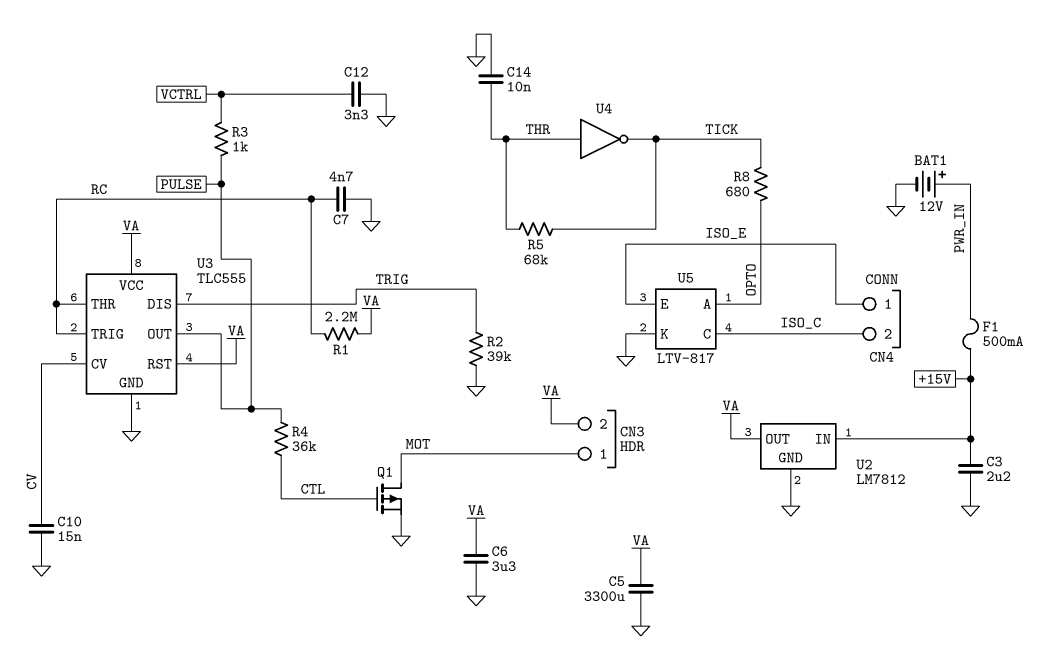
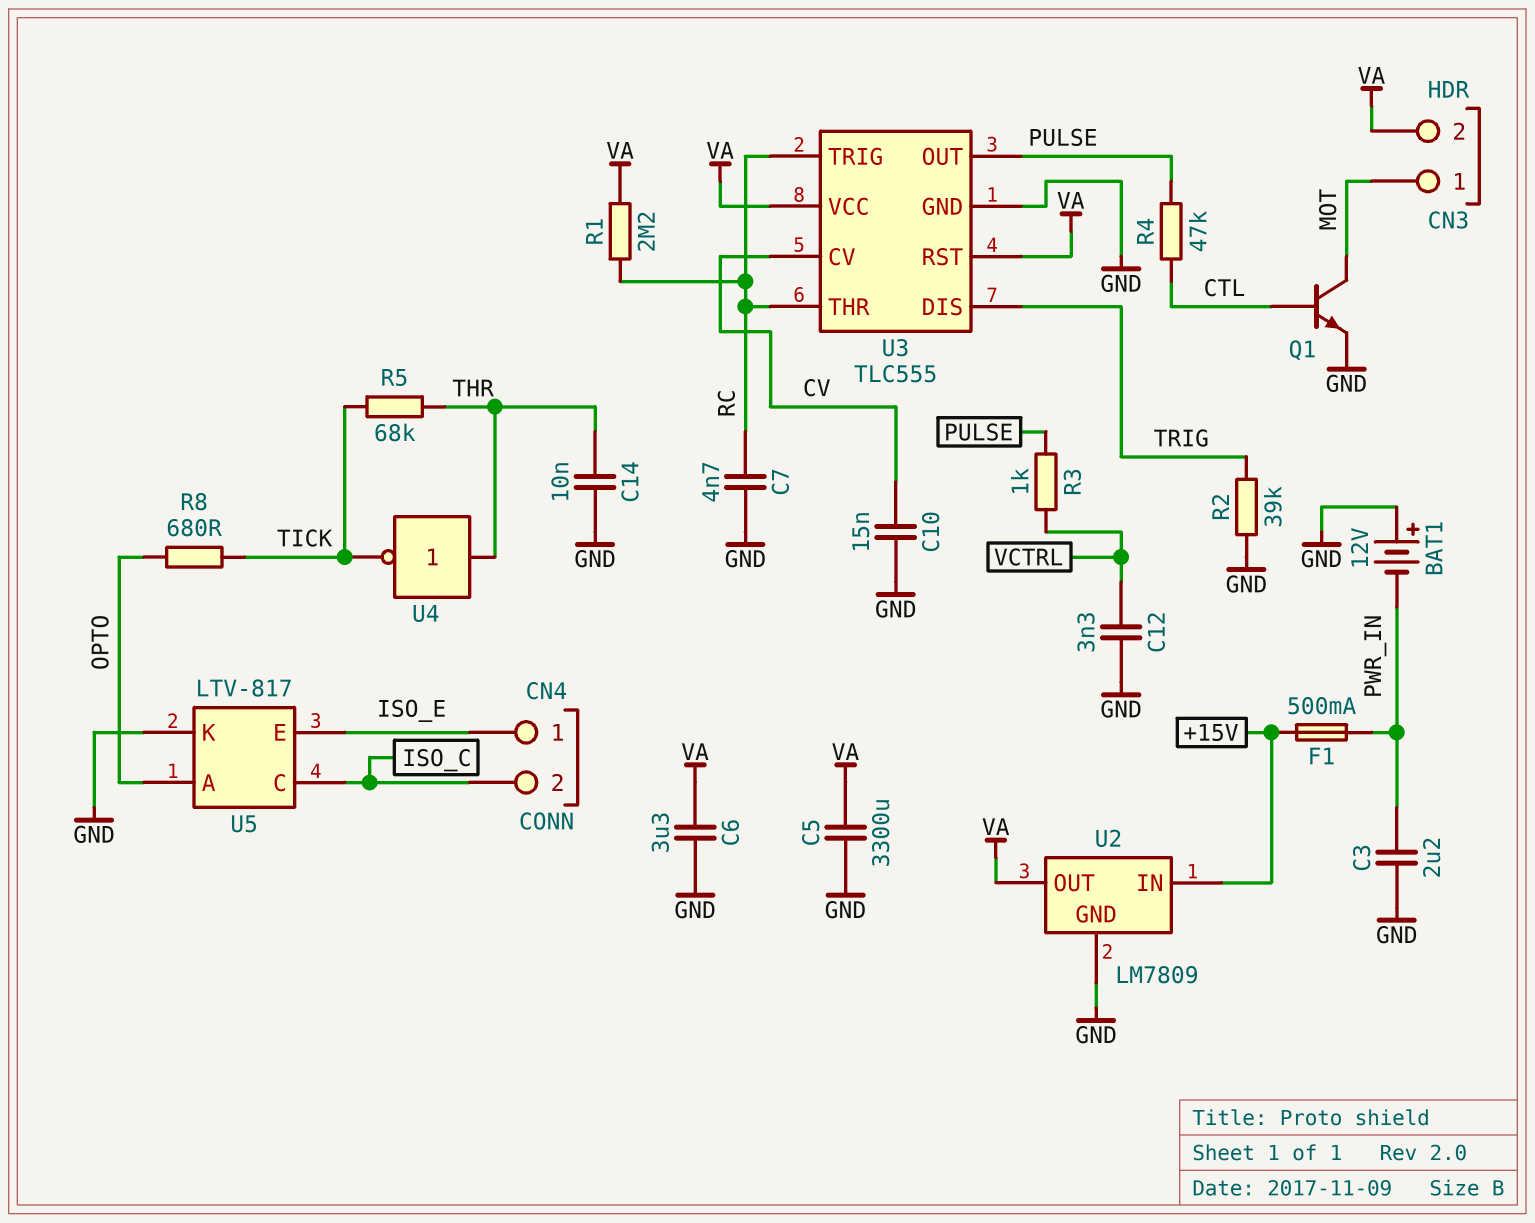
BAT1: 12V (plus PWR_IN, minus GND) -> 12V (plus GND, minus PWR_IN)
C3: 2.2uF (+15V, GND) -> 2.2uF (GND, PWR_IN)
Q1: PMOS (G CTL, D MOT, S GND) -> NPN (B CTL, C MOT, E GND)
R4: 36k (CTL, PULSE) -> 47k (CTL, PULSE)
U2: LM7812 -> LM7809

